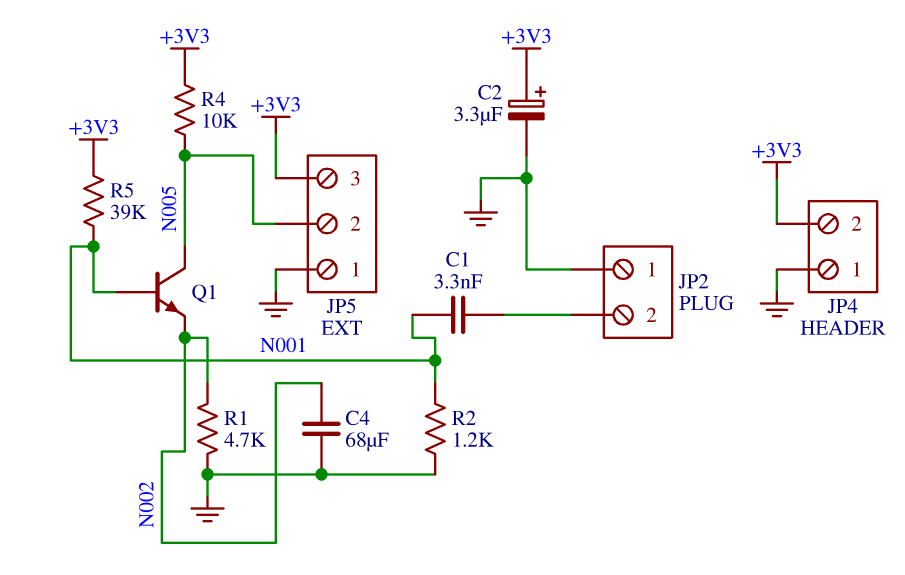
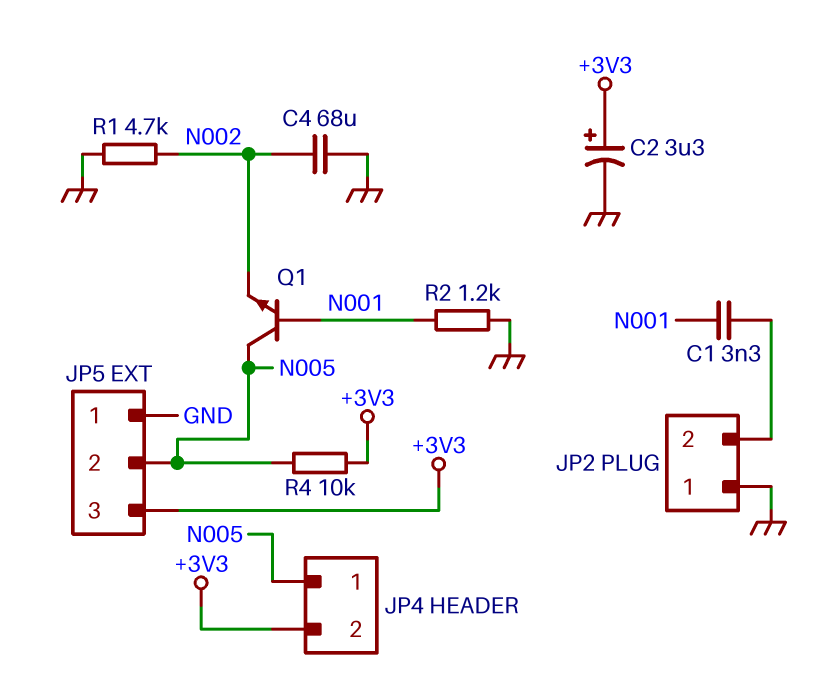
JP4 pin 1: GND -> N005
R5: 39k (+3V3, N001) -> none

